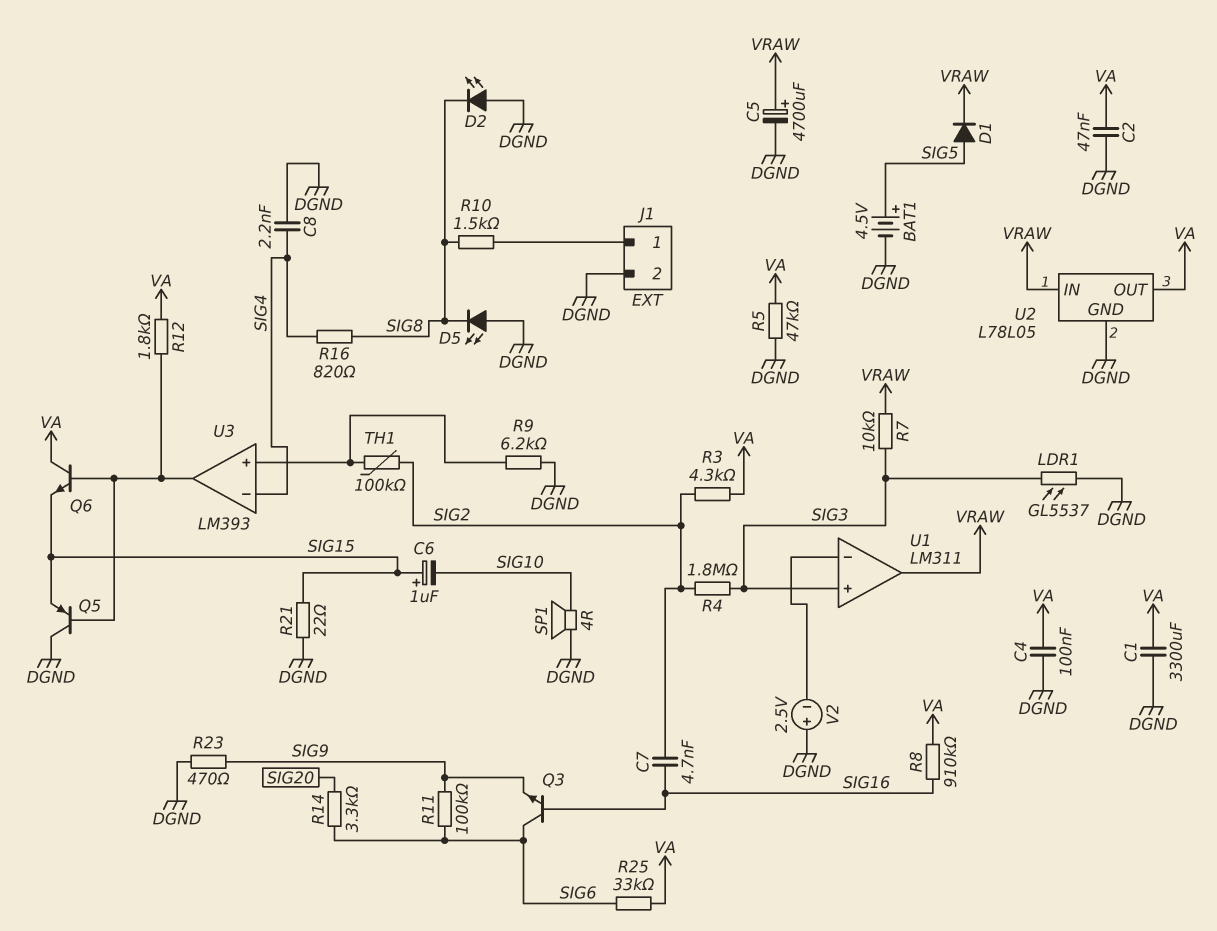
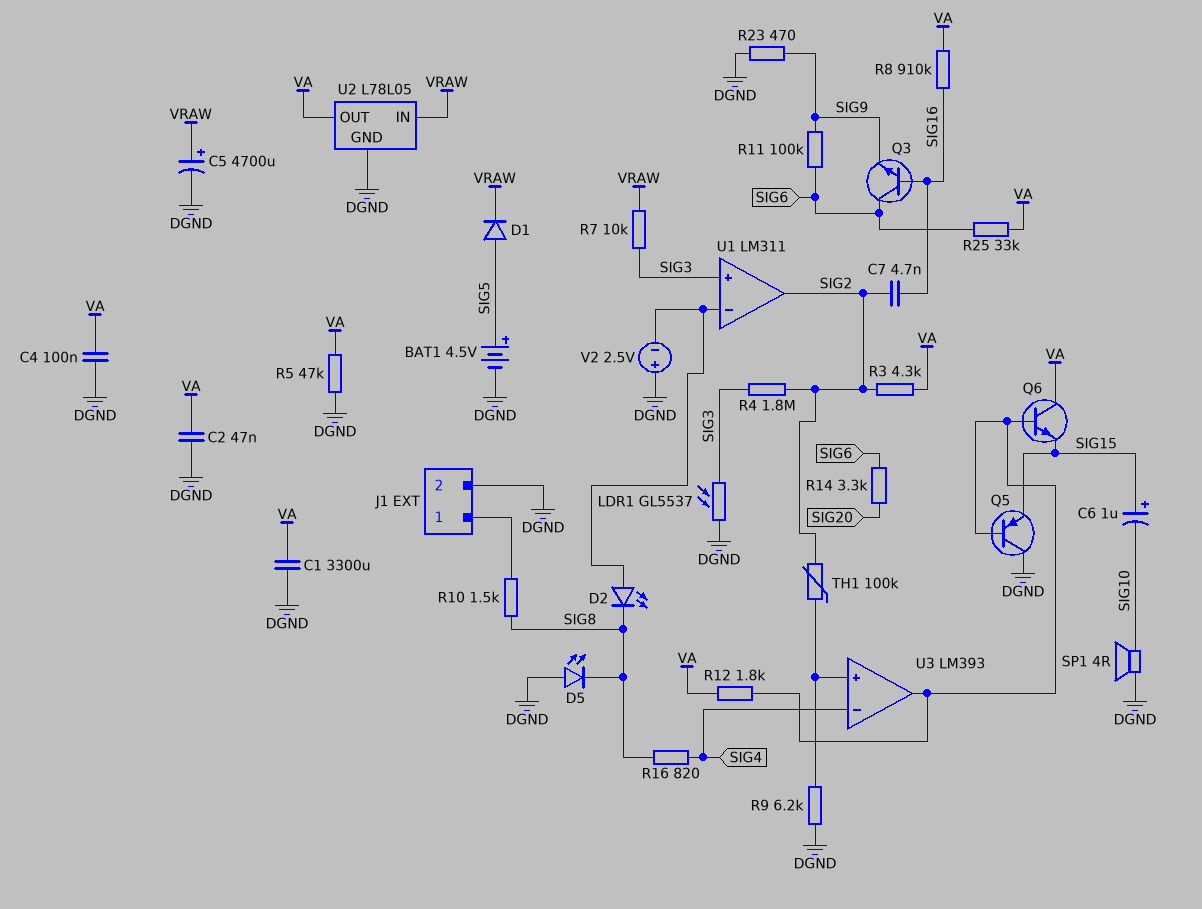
C8: 2.2nF (DGND, SIG4) -> none
D2: LED (A DGND, K SIG8) -> LED (A U1/in-, K SIG8)
R21: 22 (DGND, SIG15) -> none
U1 pin out: VRAW -> SIG2

